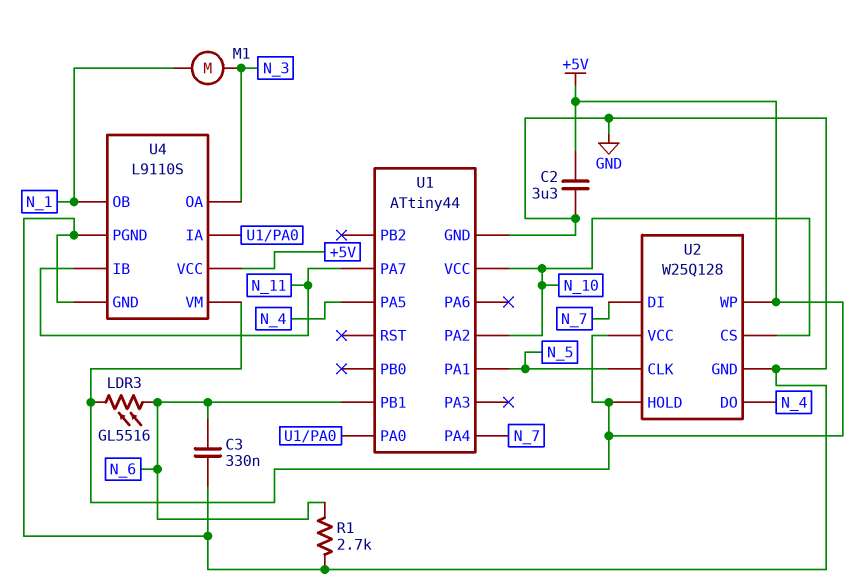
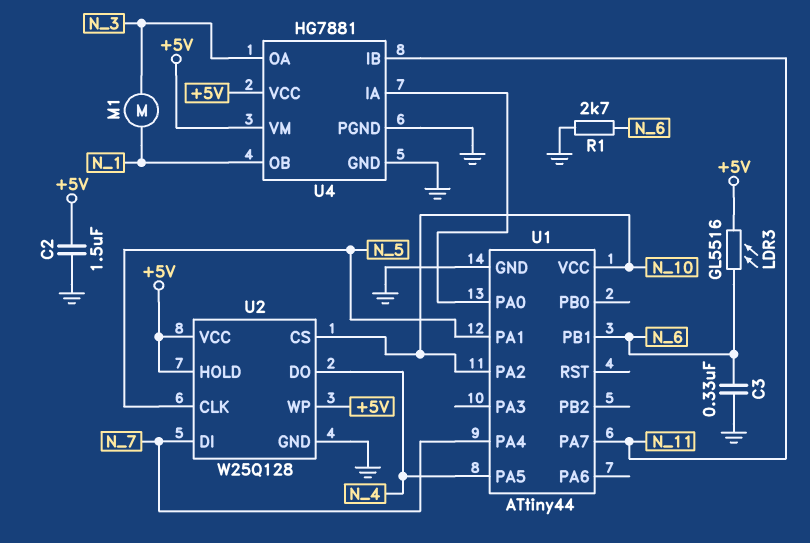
C2: 3.3uF (+5V, GND) -> 1.5uF (+5V, GND)
U4: L9110S -> HG7881

